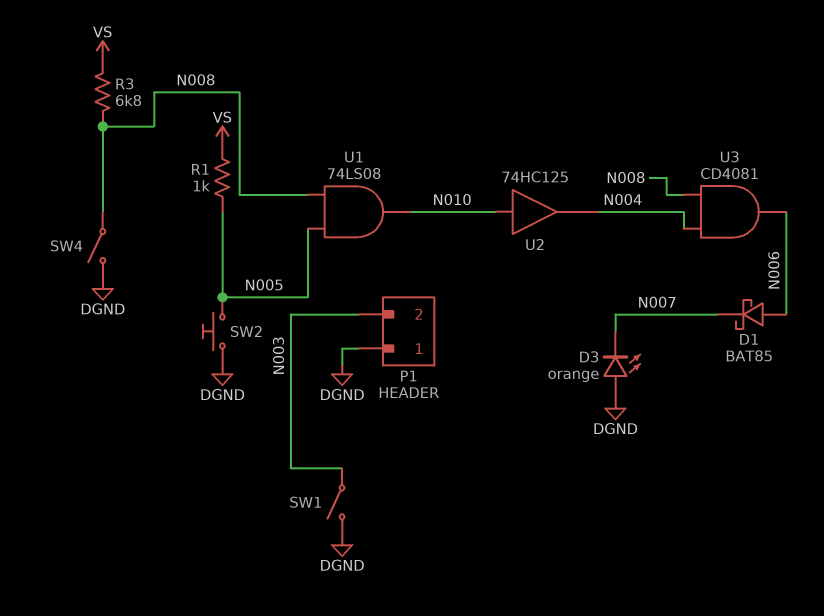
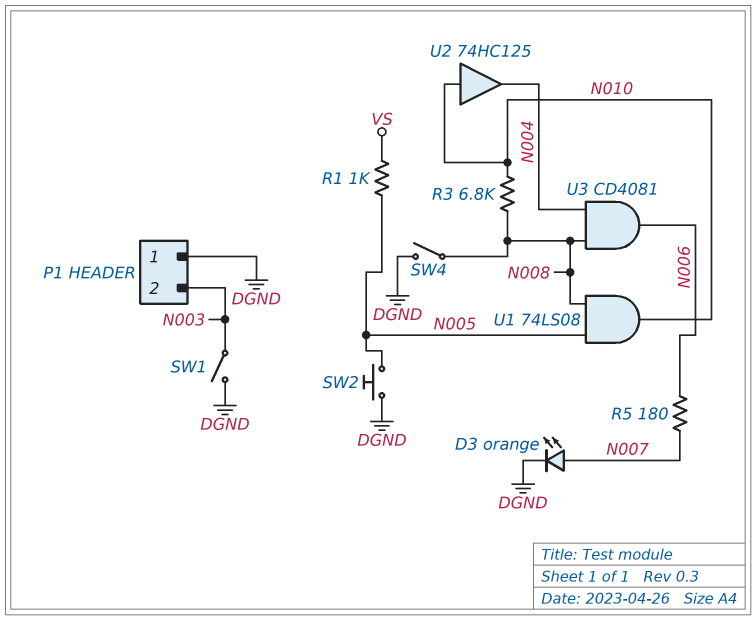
D1: schottky BAT85 (A N006, K N007) -> none
D3: LED orange (A DGND, K N007) -> LED orange (A N007, K DGND)
R3: 6.8k (N008, VS) -> 6.8k (N008, N010)
R5: none -> 180 (N006, N007)

